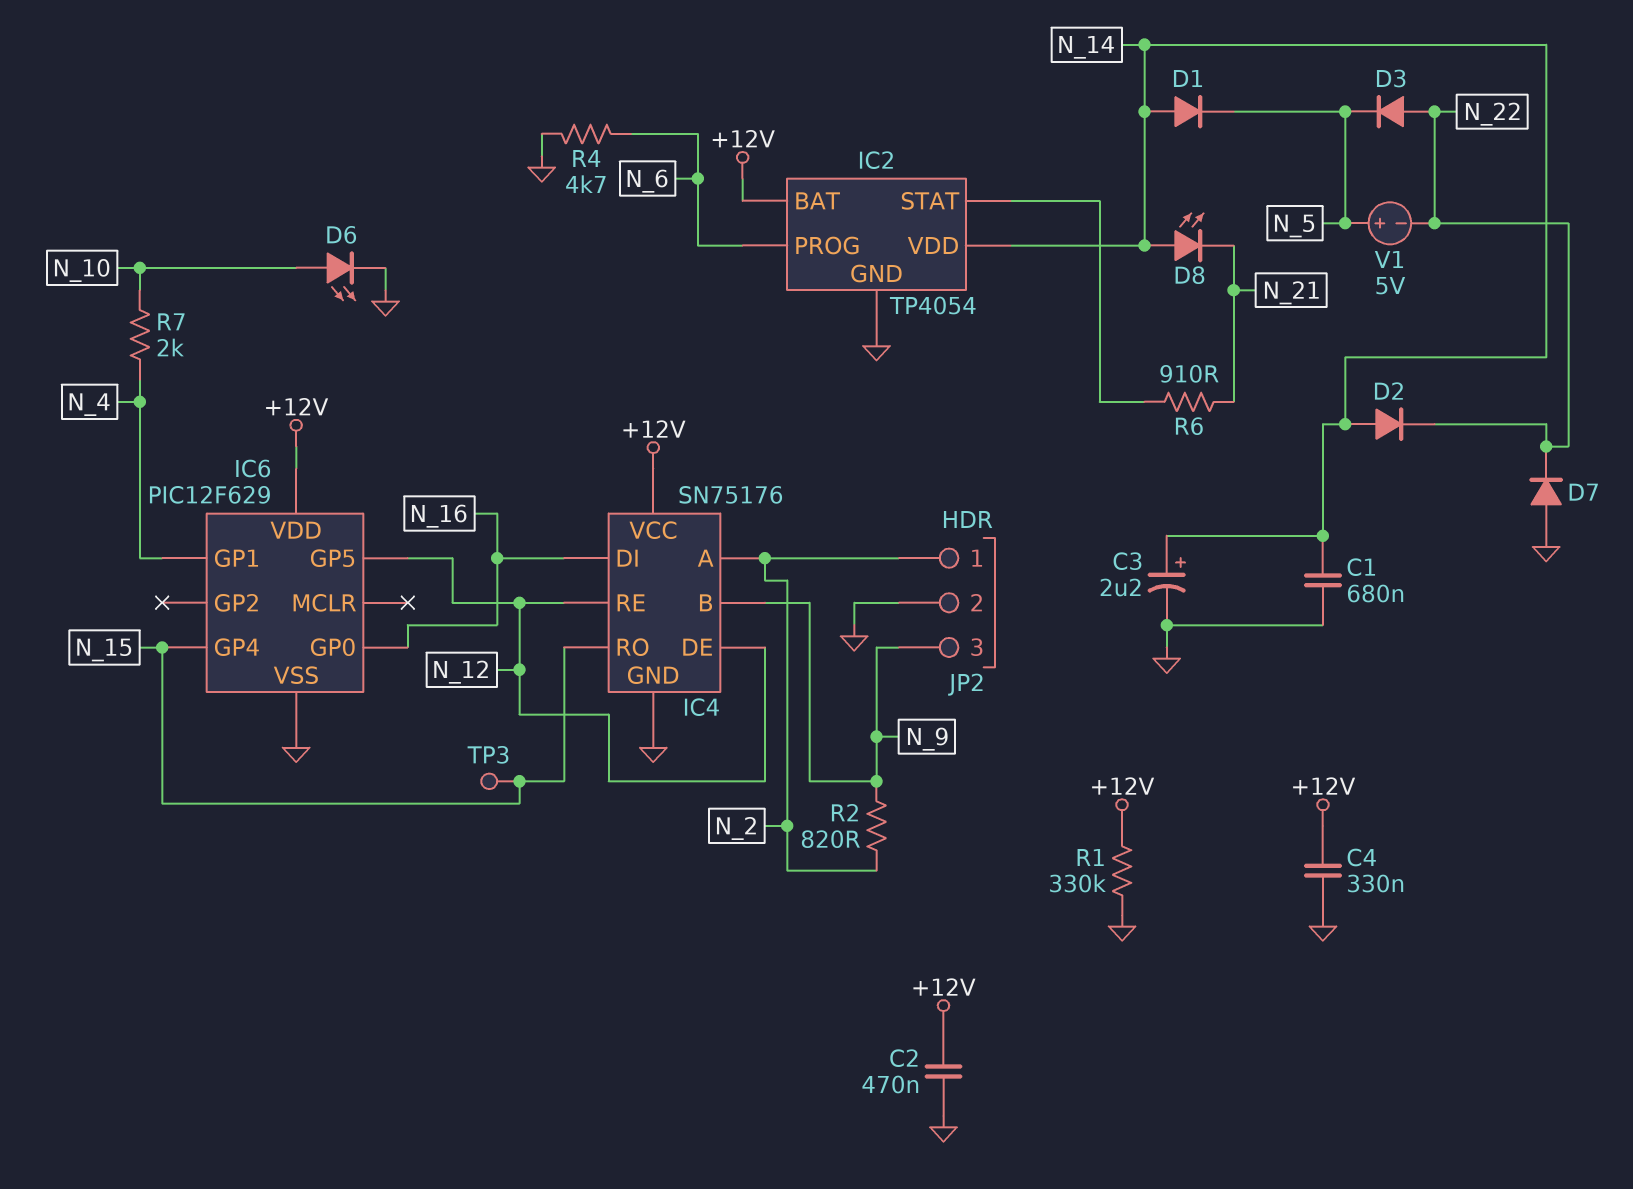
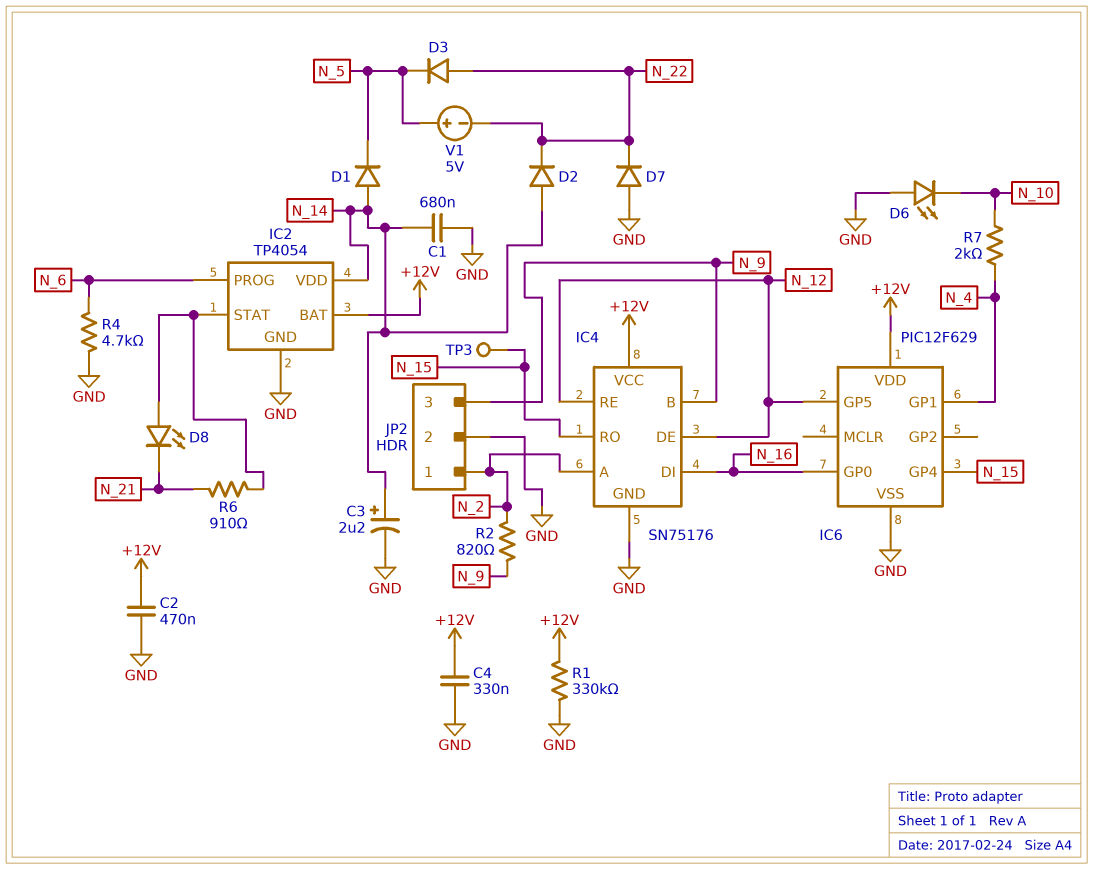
D6: LED (A N_10, K GND) -> LED (A GND, K N_10)
D8: LED (A N_14, K N_21) -> LED (A IC2/STAT, K N_21)

